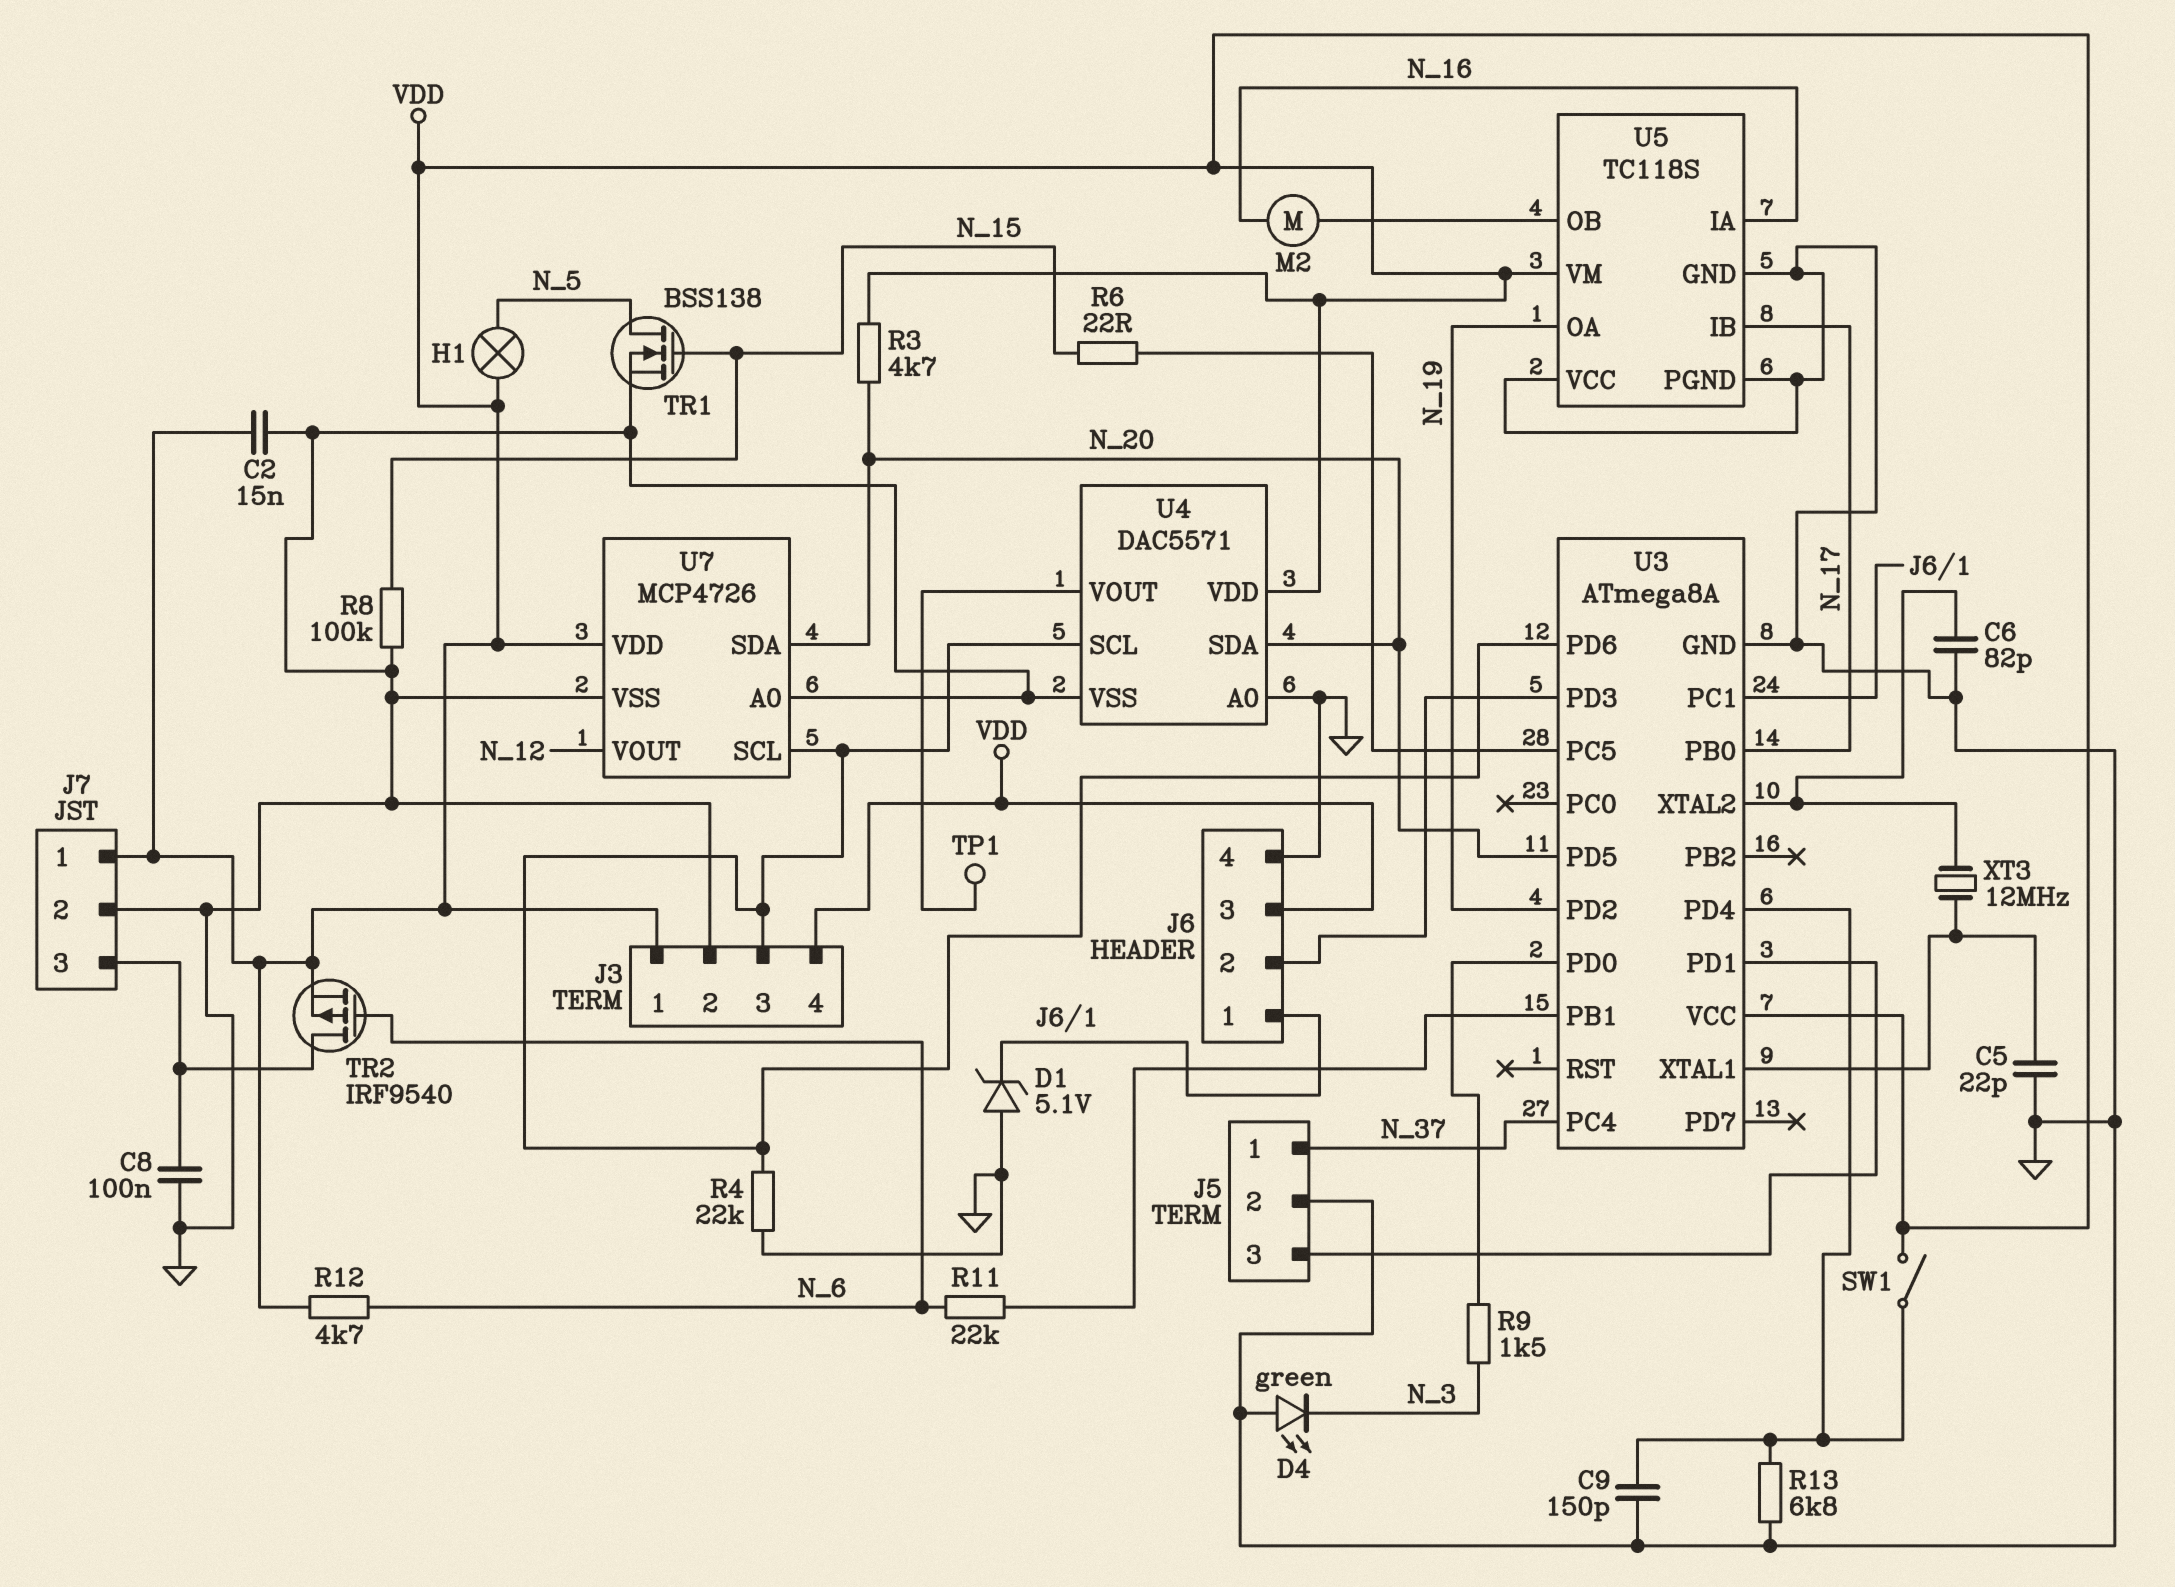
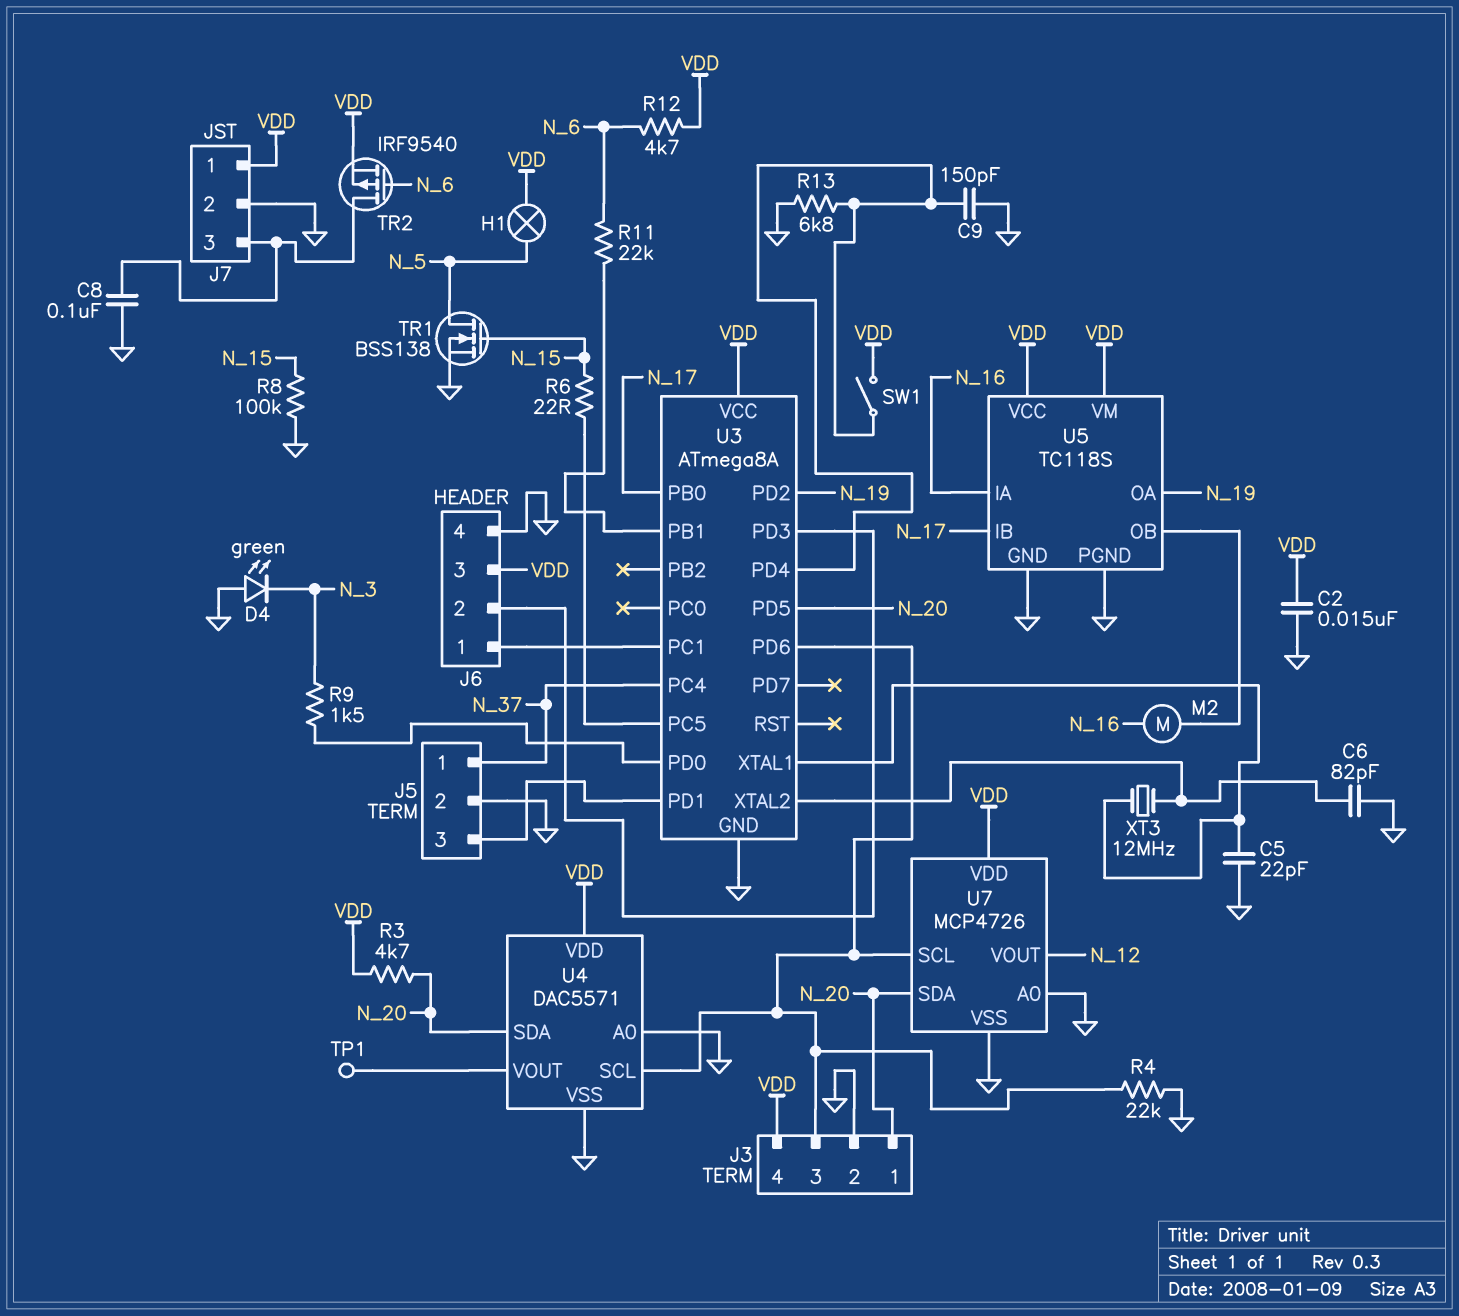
D1: zener 5.1V (A GND, K J6/1) -> none
J3 pin 1: VDD -> N_20
U5 pin VCC: GND -> VDD

